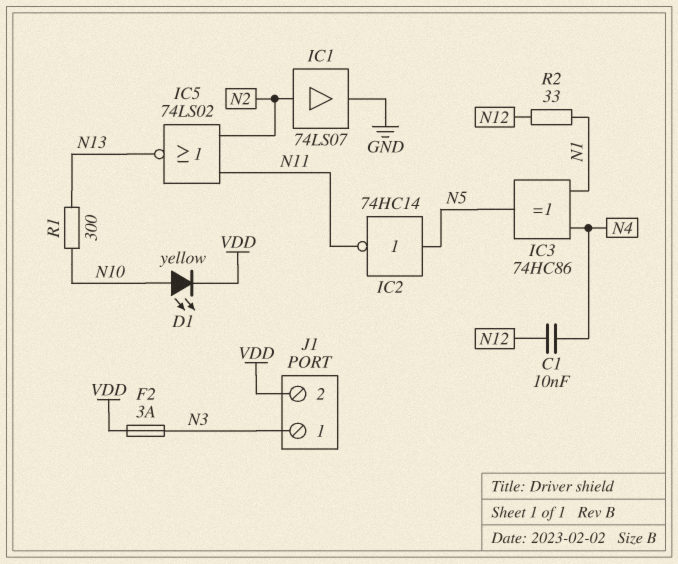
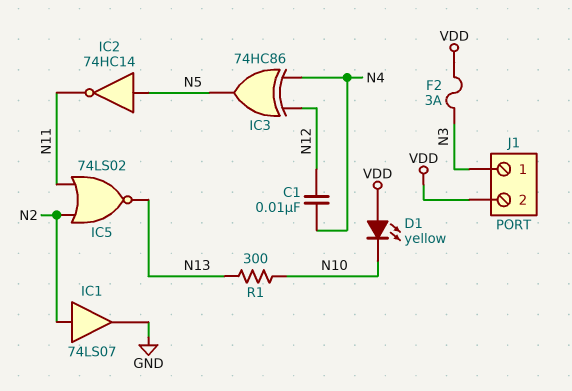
D1: LED yellow (A N10, K VDD) -> LED yellow (A VDD, K N10)
IC3: XOR 74HC86 (in N1, in N4, out N5) -> XOR 74HC86 (in N4, in N12, out N5)
R2: 33 (N1, N12) -> none

